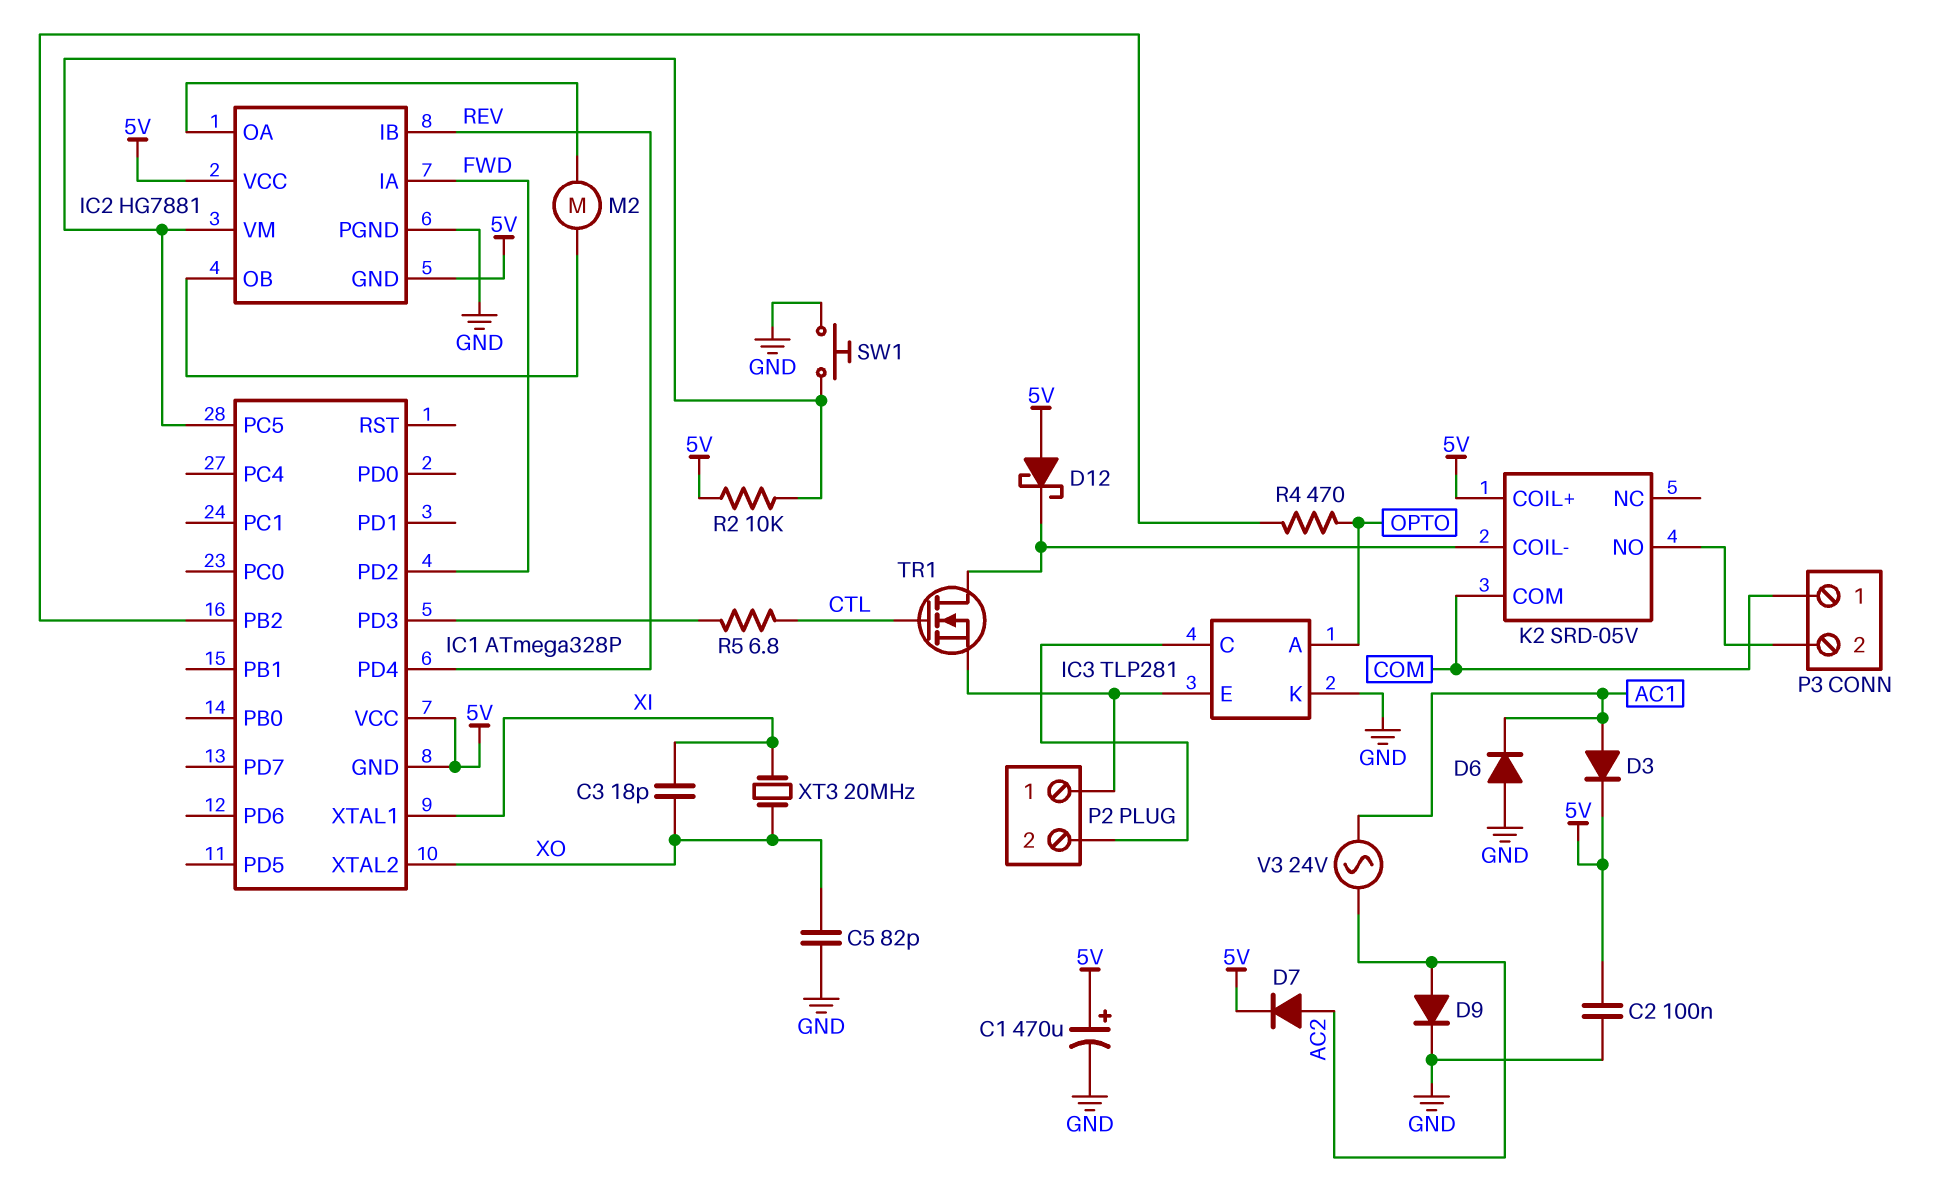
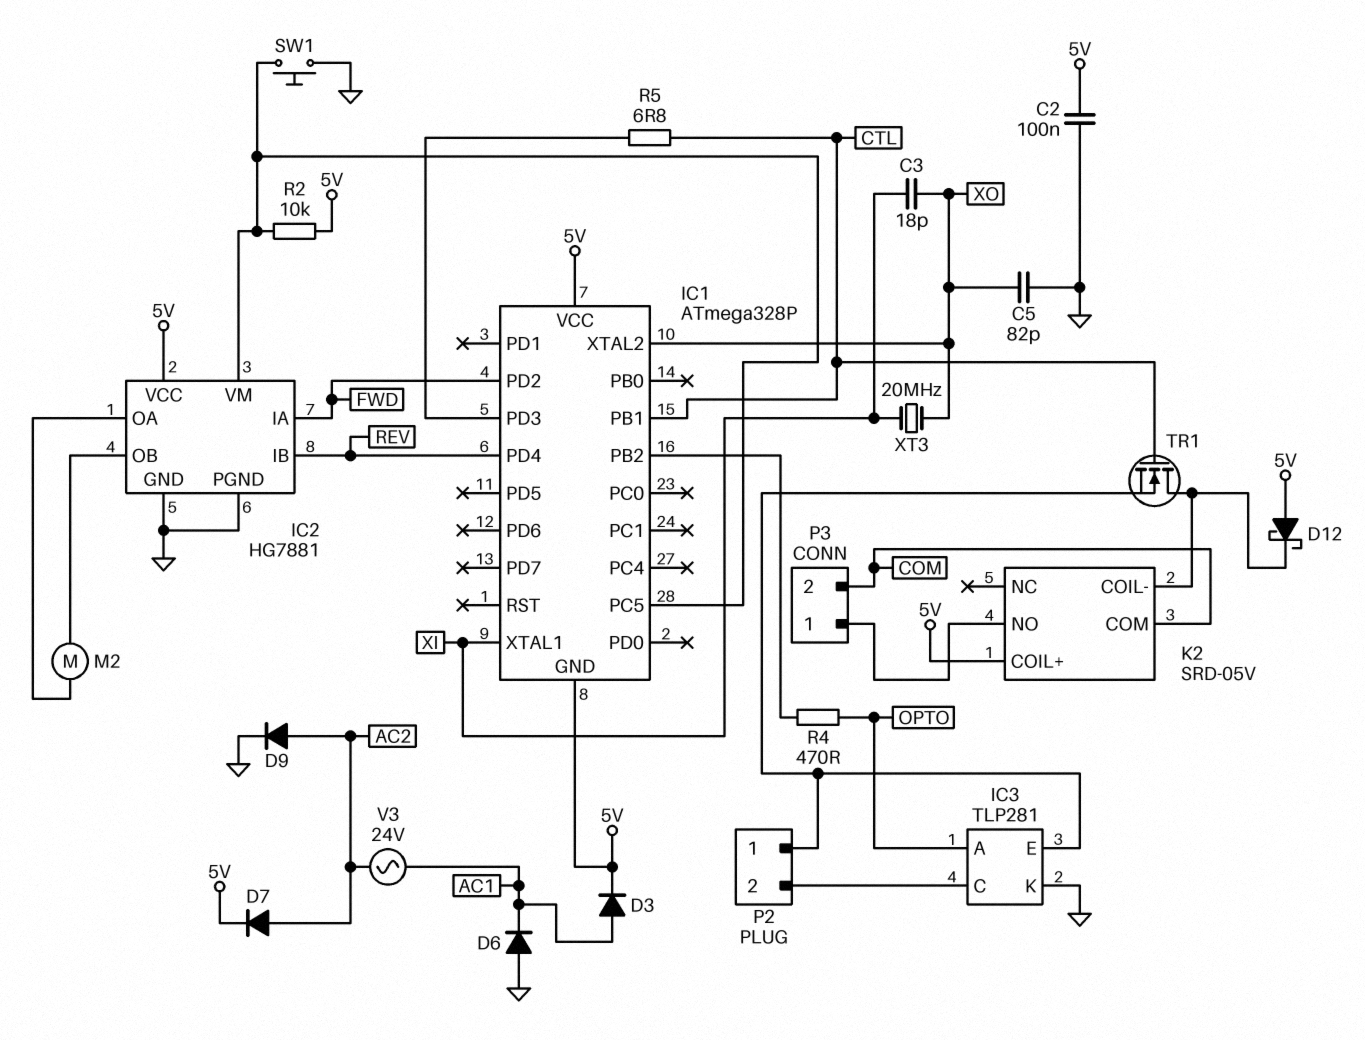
C1: 470uF (plus 5V, minus GND) -> none
IC1 pin PB1: none -> CTL
IC2 pin GND: 5V -> GND
P3 pin 1: COM -> K2/NO
P3 pin 2: K2/NO -> COM

